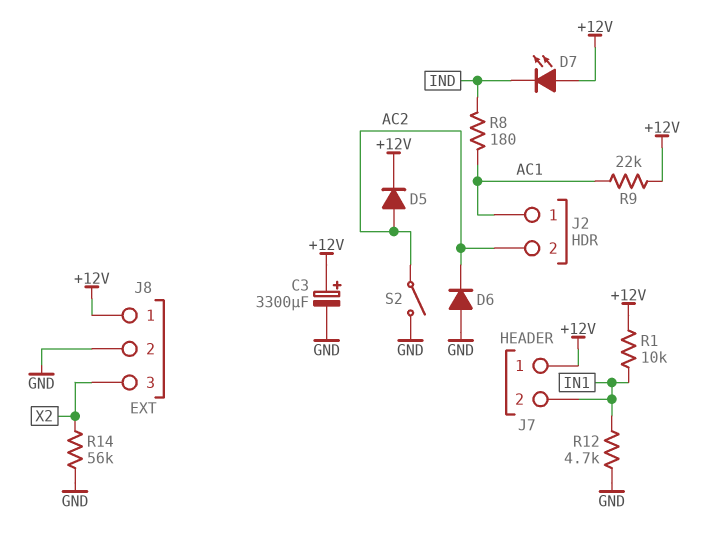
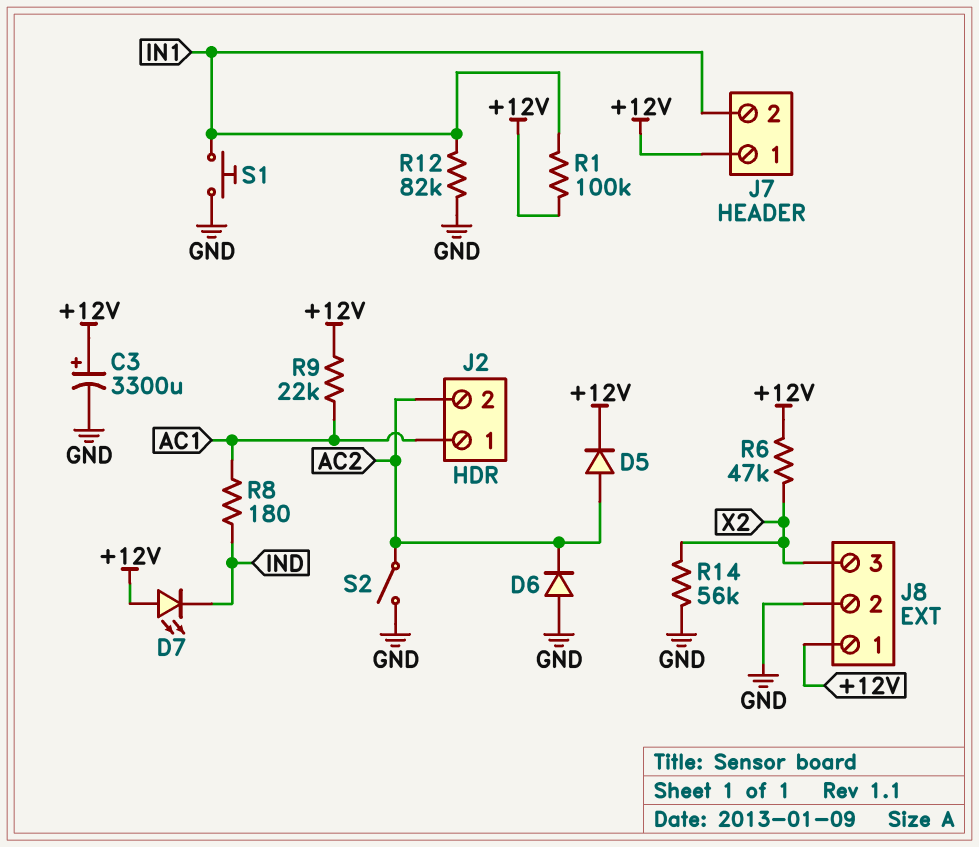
R1: 10k (+12V, IN1) -> 100k (+12V, IN1)
R6: none -> 47k (+12V, X2)
R12: 4.7k (GND, IN1) -> 82k (GND, IN1)
S1: none -> button (GND, IN1)

